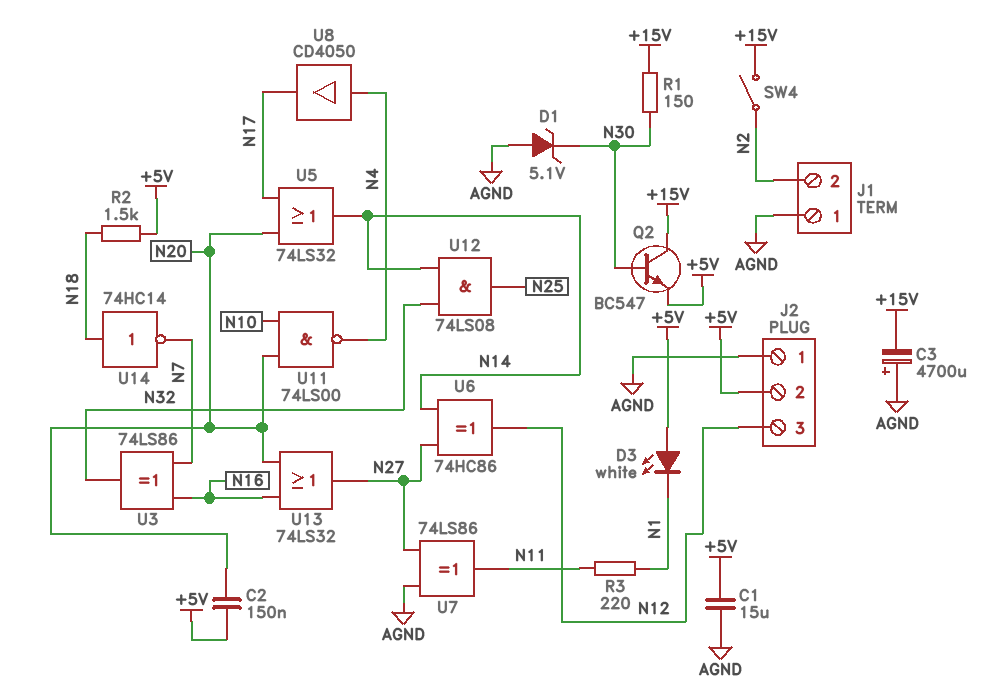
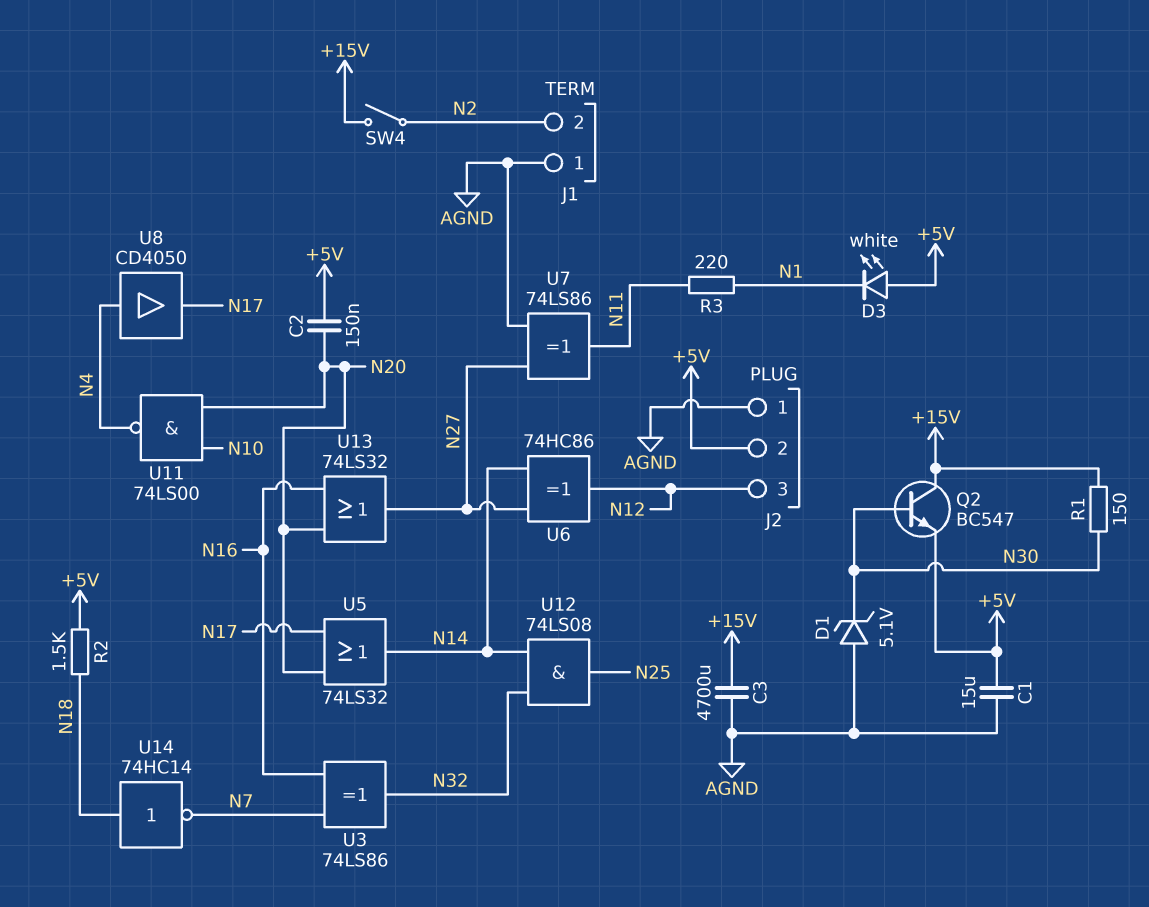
C3: 4700uF (plus AGND, minus +15V) -> 4700uF (+15V, AGND)

